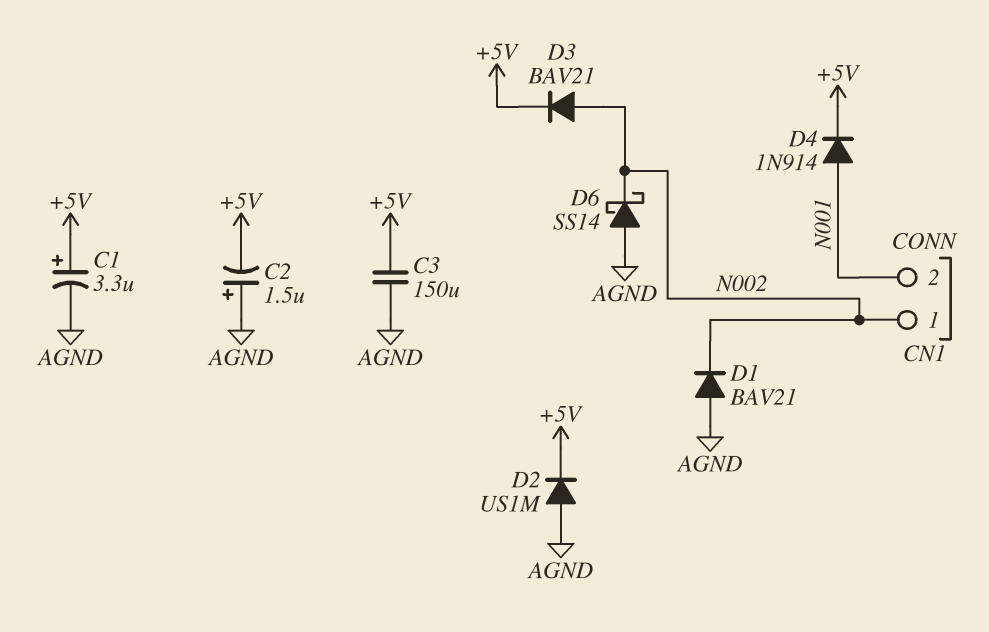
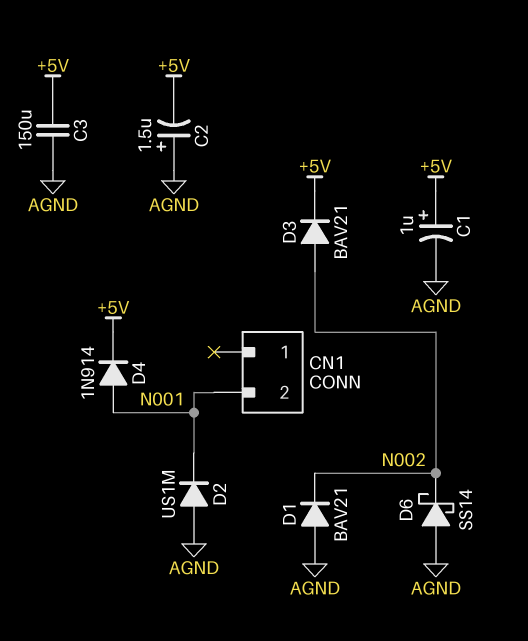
C1: 3.3uF (plus +5V, minus AGND) -> 1uF (plus +5V, minus AGND)
CN1 pin 1: N002 -> none
D2: diode US1M (A AGND, K +5V) -> diode US1M (A AGND, K N001)

